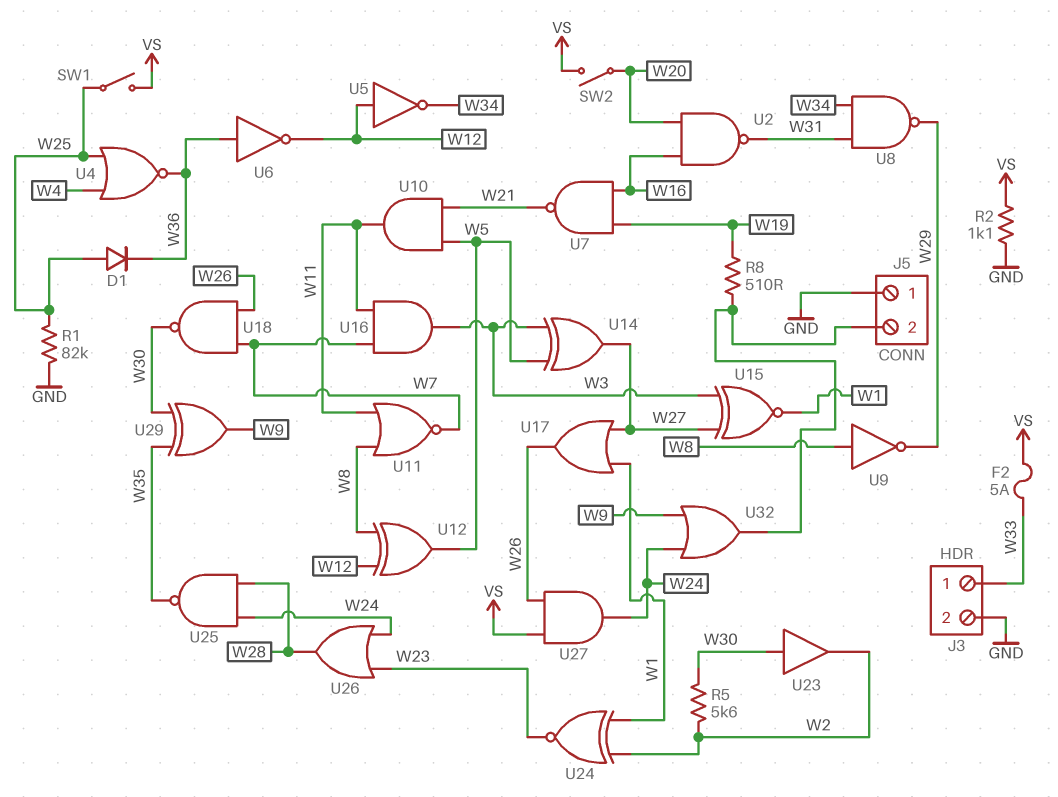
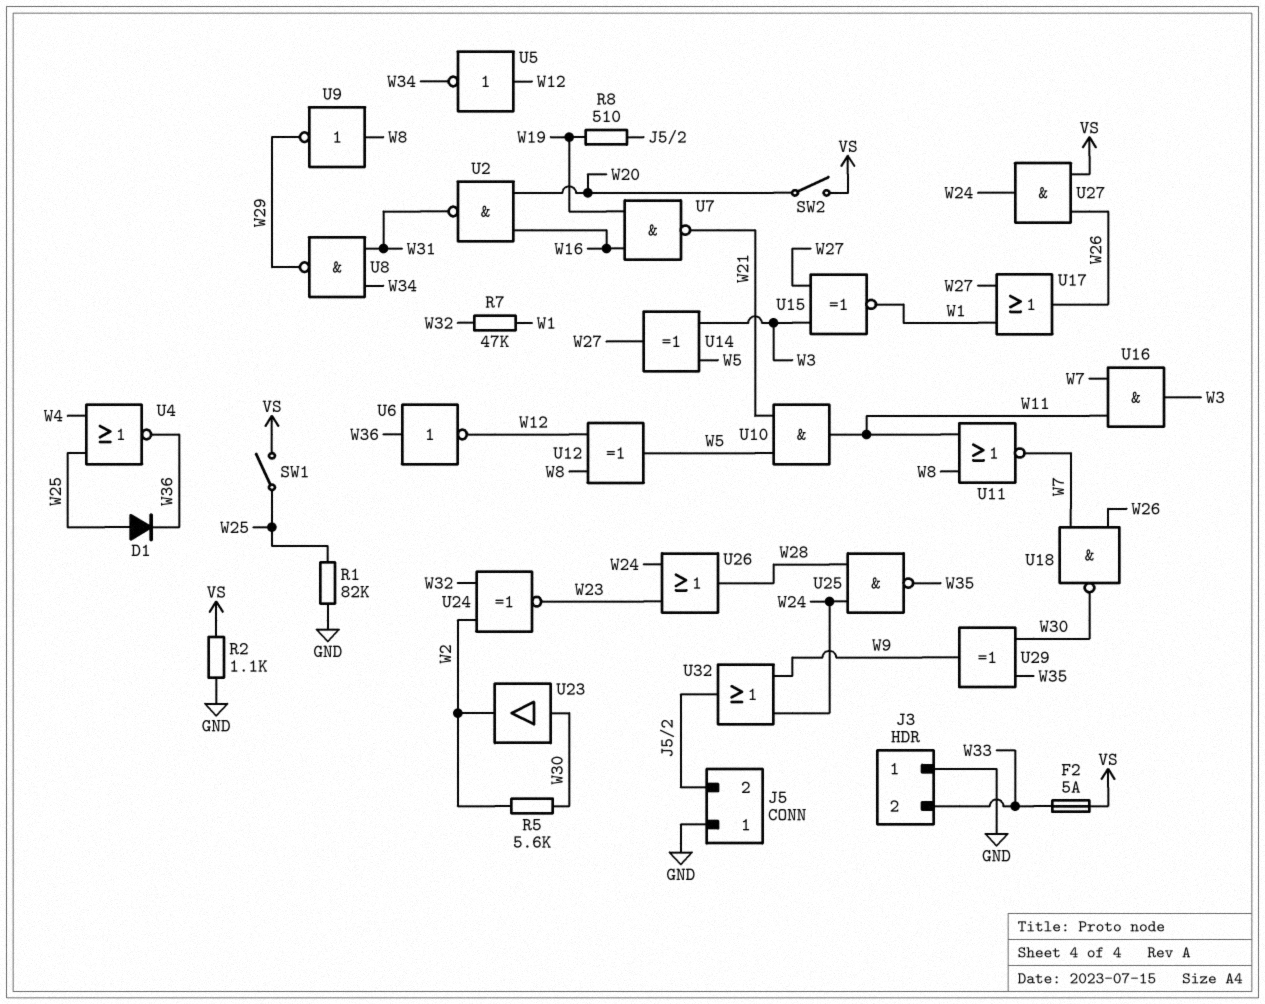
J3 pin 1: W33 -> GND
J3 pin 2: GND -> W33
R7: none -> 47k (W1, W32)
U24: XNOR (in W1, in W2, out W23) -> XNOR (in W2, in W32, out W23)

